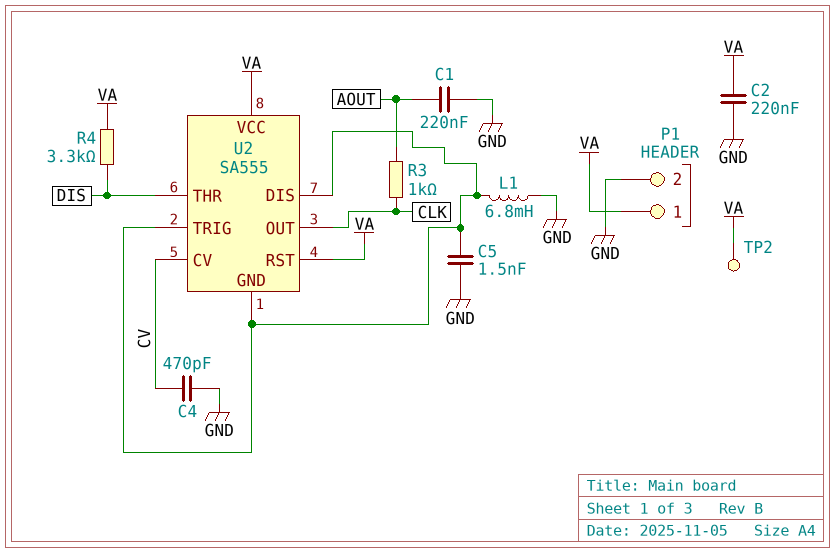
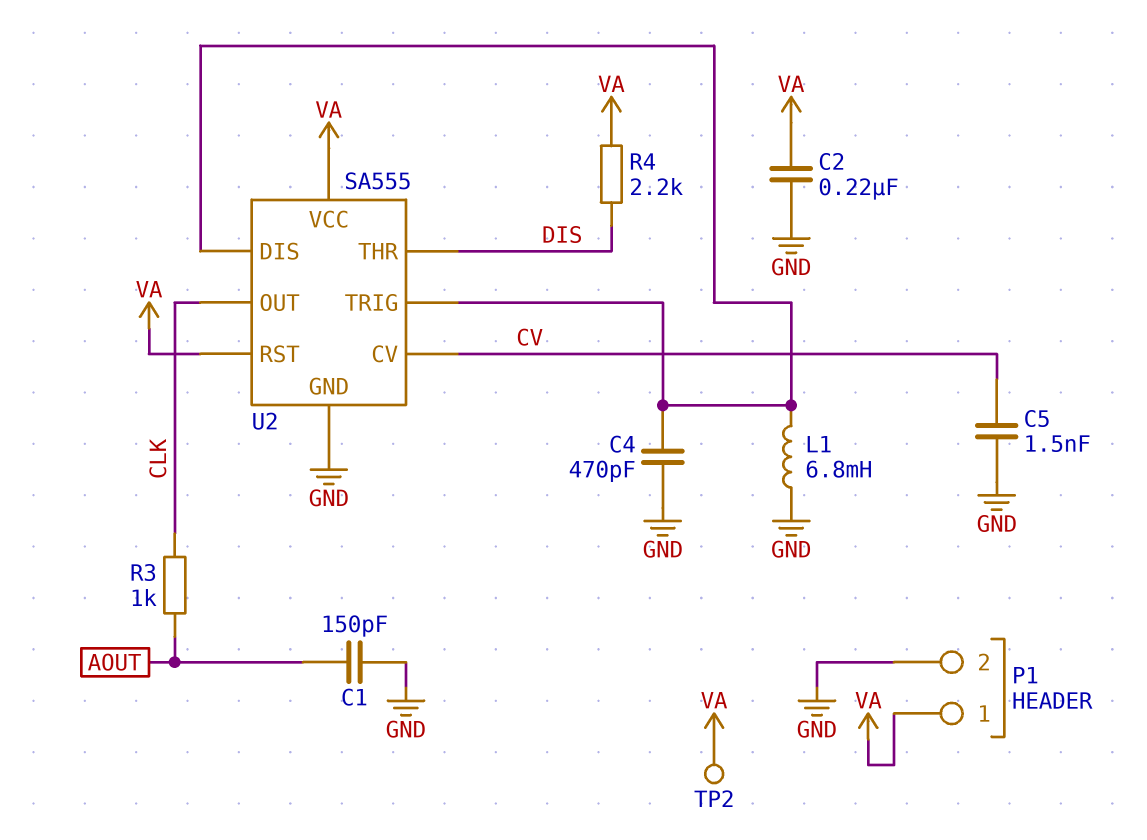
C1: 220nF (AOUT, GND) -> 150pF (AOUT, GND)
C4: 470pF (CV, GND) -> 470pF (GND, U2/DIS)
C5: 1.5nF (GND, U2/DIS) -> 1.5nF (CV, GND)
R4: 3.3k (DIS, VA) -> 2.2k (DIS, VA)
U2 pin GND: U2/DIS -> GND

